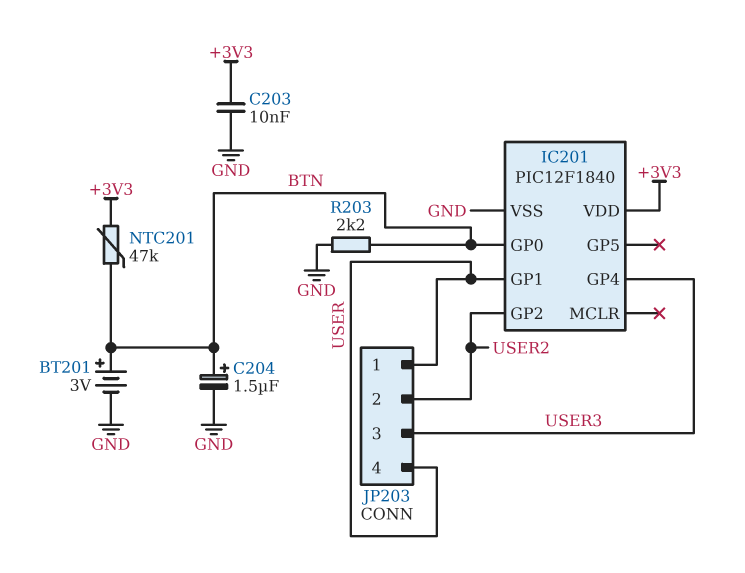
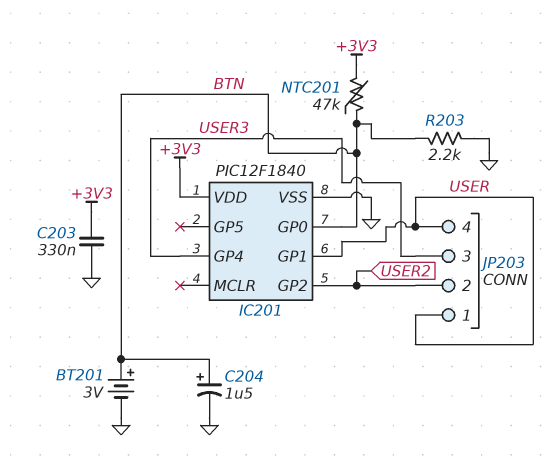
C203: 10nF (+3V3, GND) -> 330nF (+3V3, GND)

